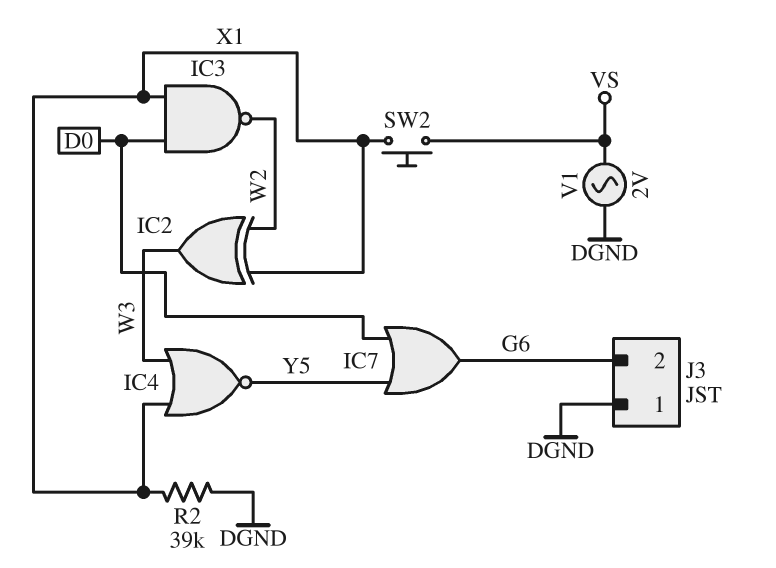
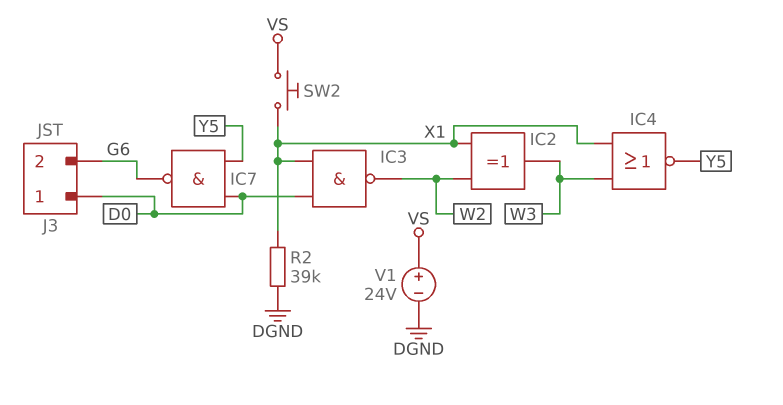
IC7: OR (in D0, in Y5, out G6) -> NAND (in D0, in Y5, out G6)
J3 pin 1: DGND -> D0
V1: AC 2V (DGND, VS) -> 24V (plus VS, minus DGND)

